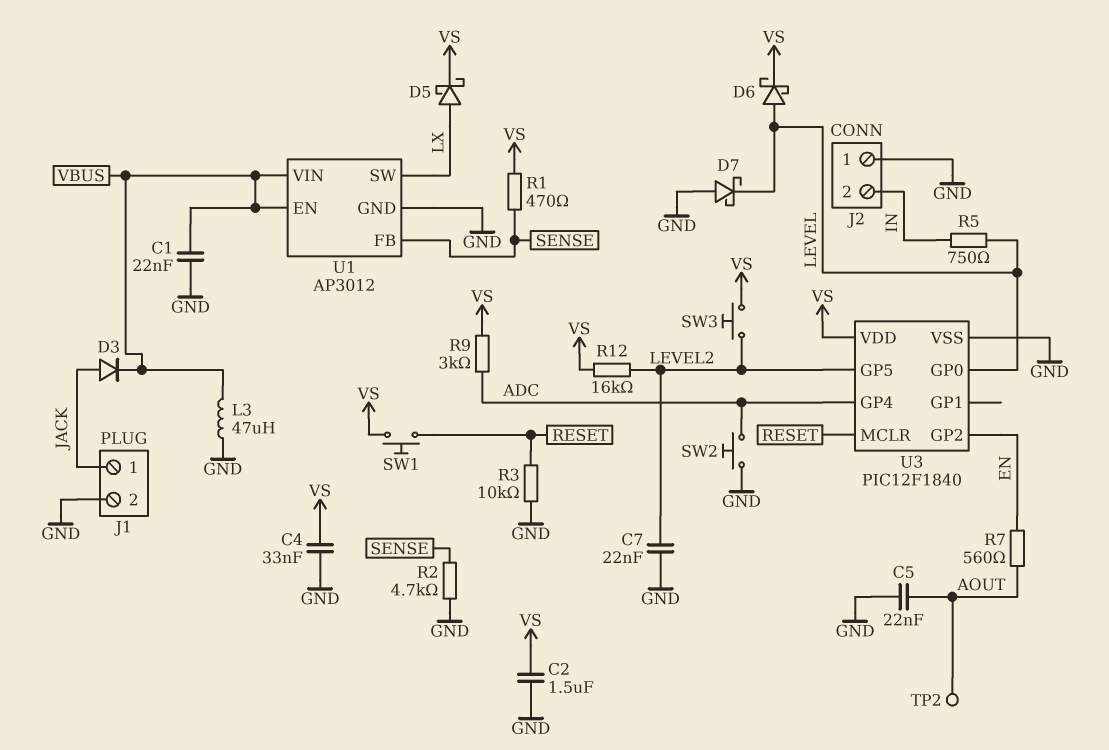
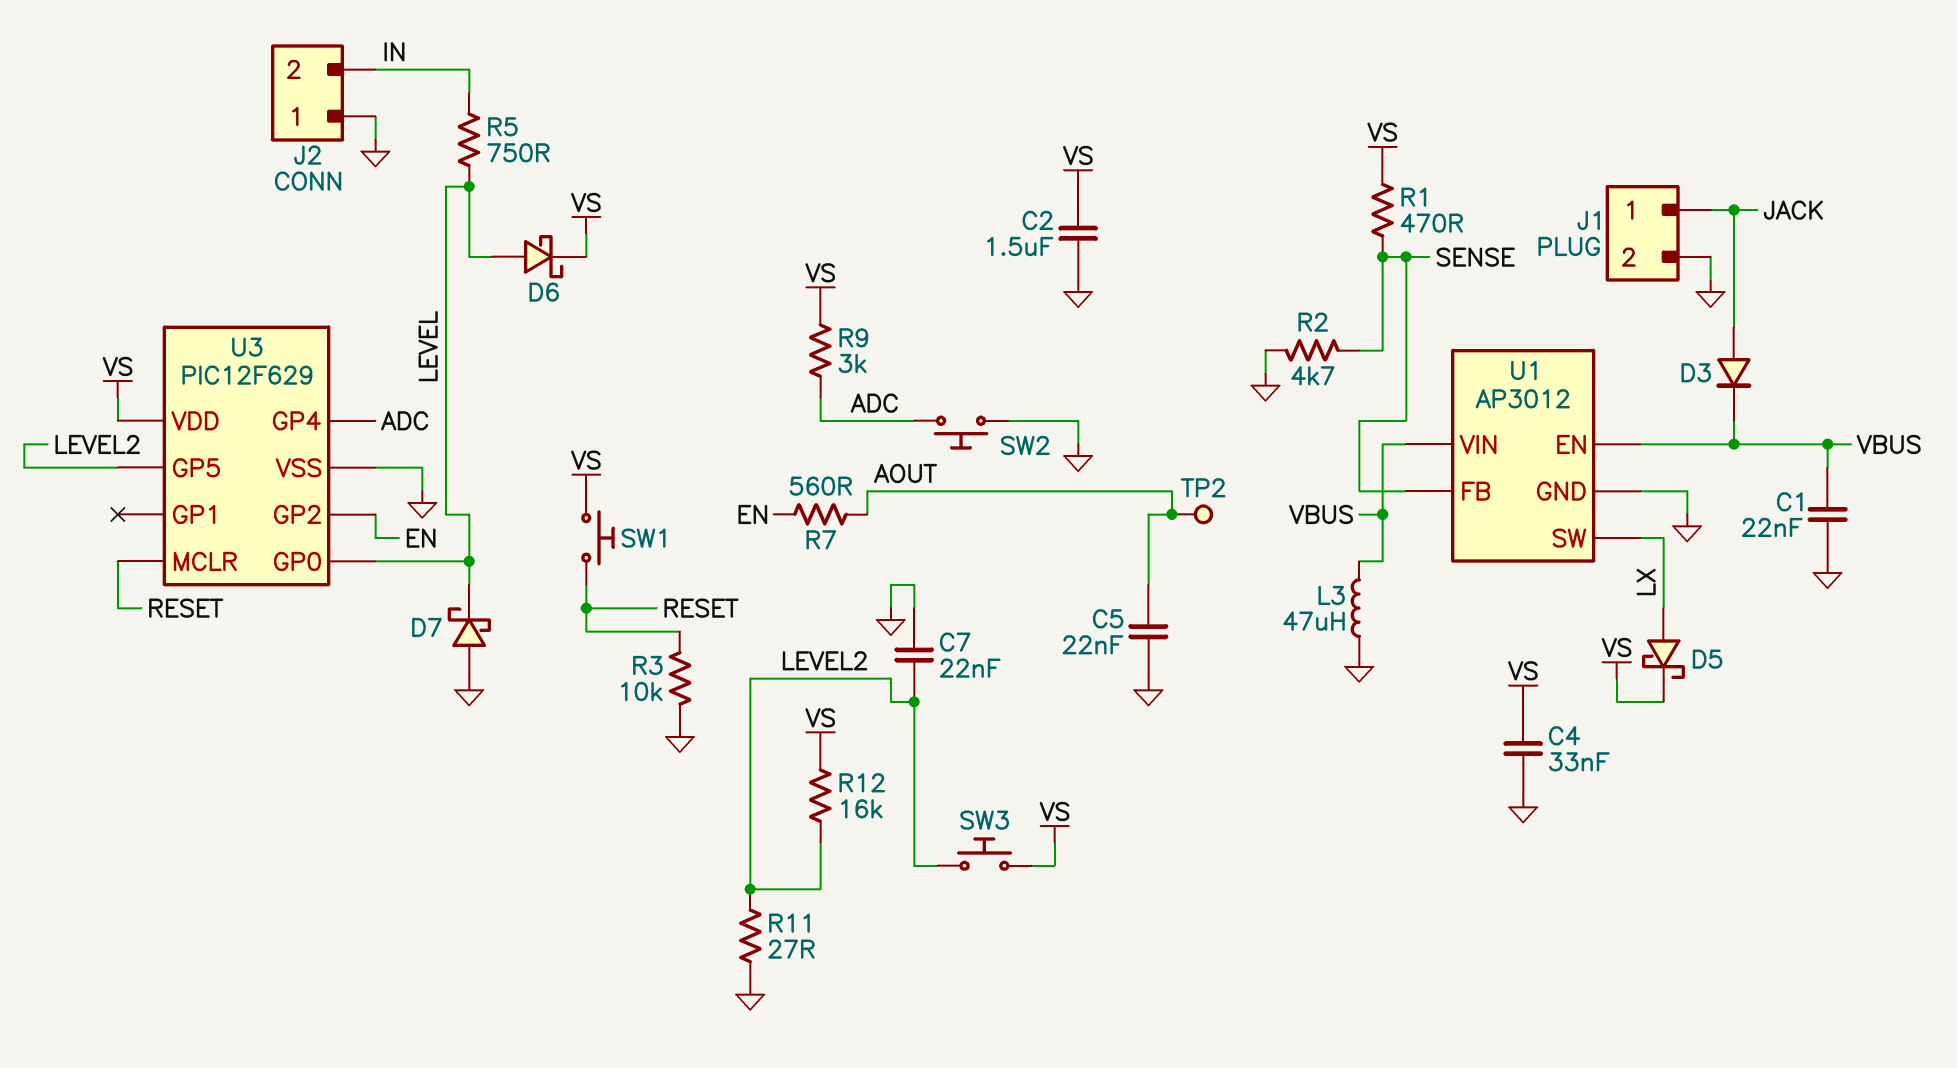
R11: none -> 27 (GND, LEVEL2)
U3: PIC12F1840 -> PIC12F629

